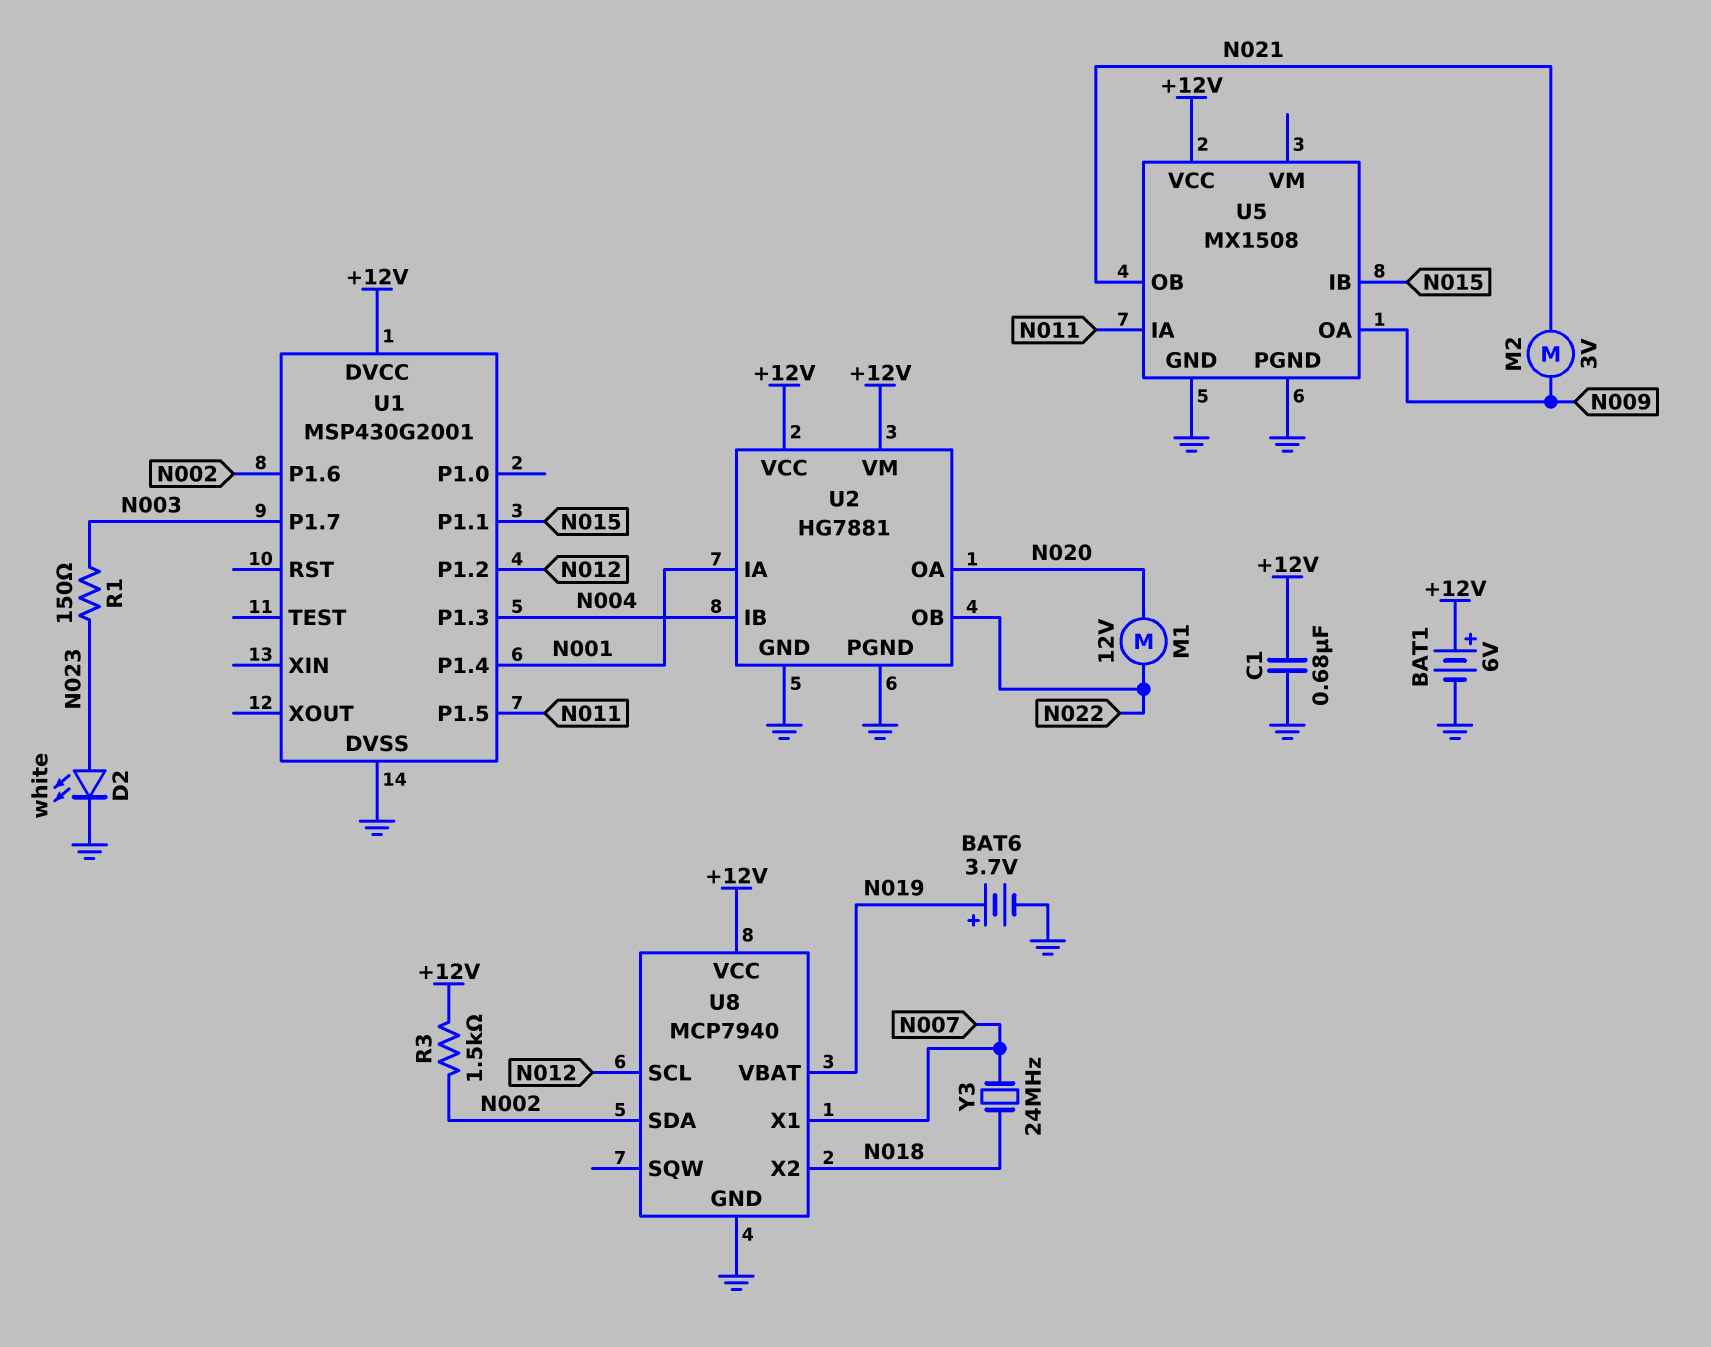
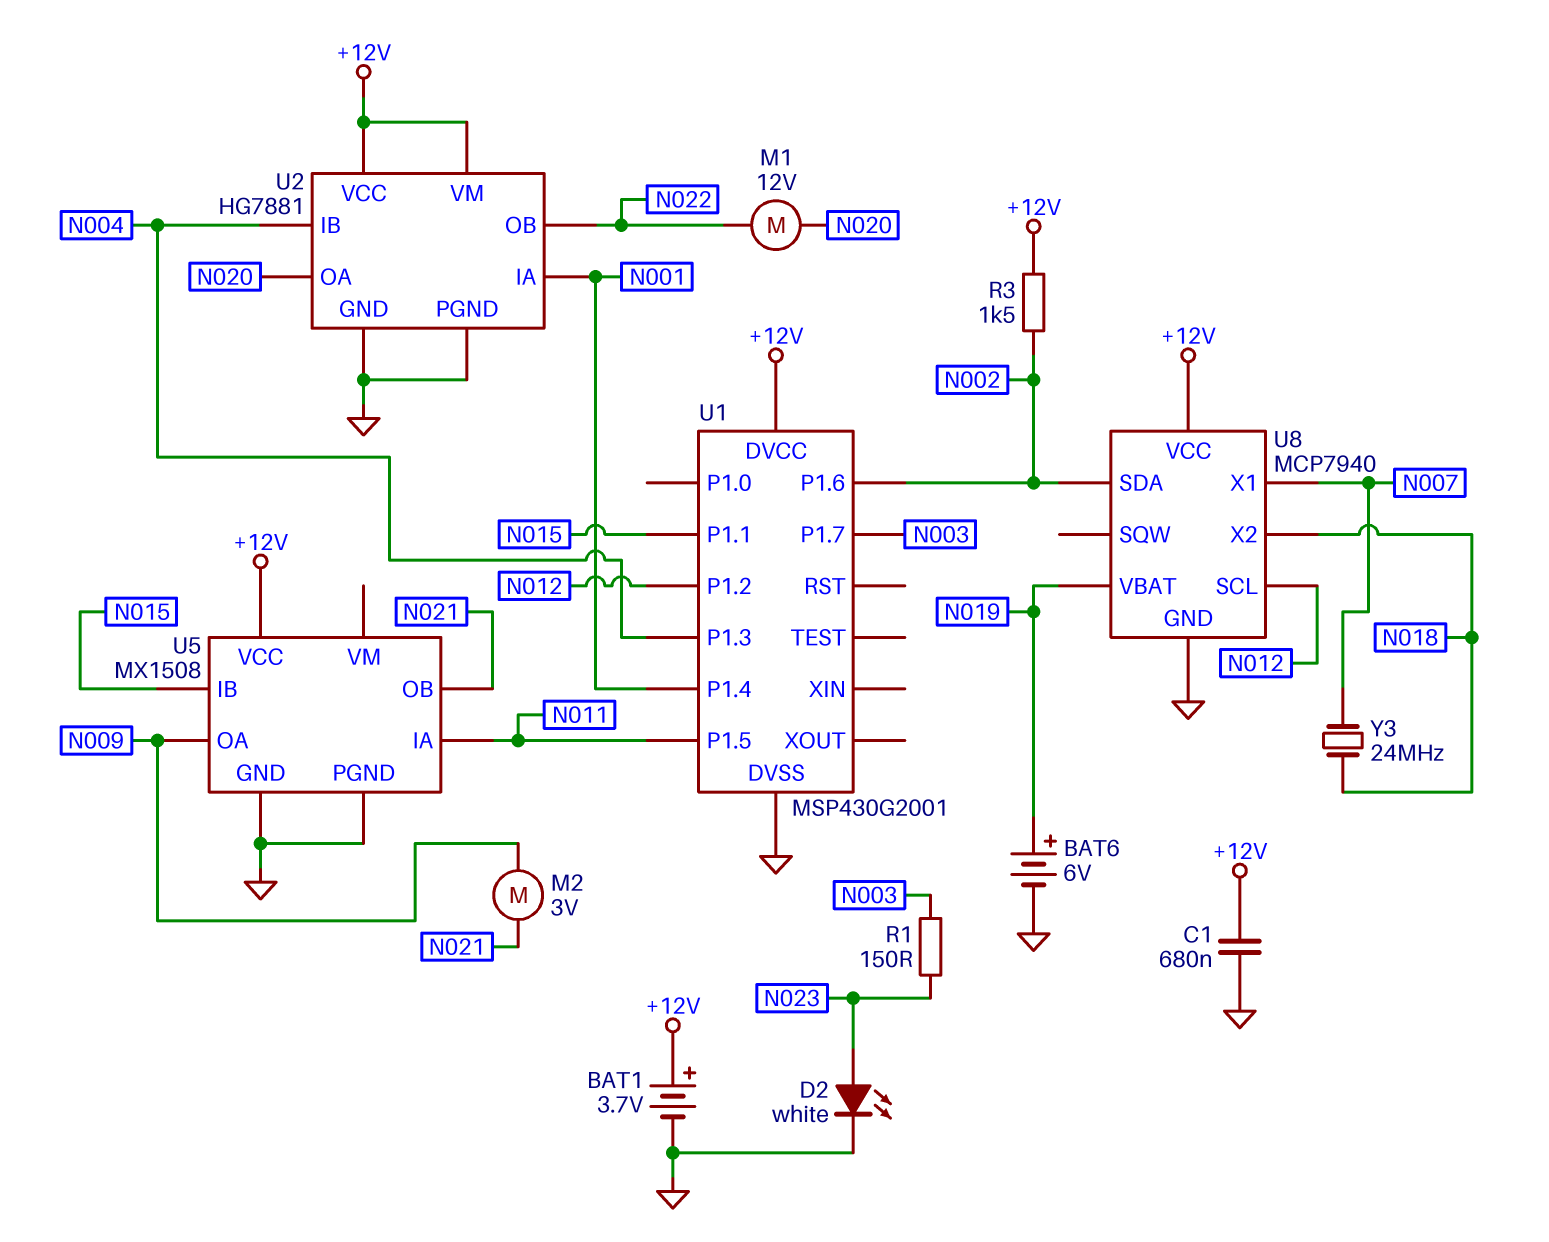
BAT1: 6V (plus +12V, minus GND) -> 3.7V (plus +12V, minus GND)
BAT6: 3.7V (plus N019, minus GND) -> 6V (plus N019, minus GND)

